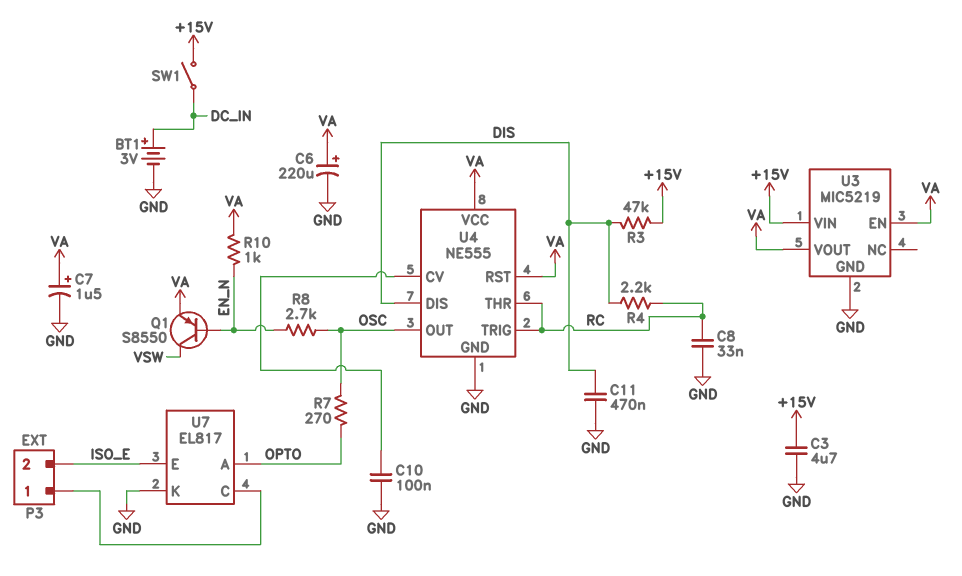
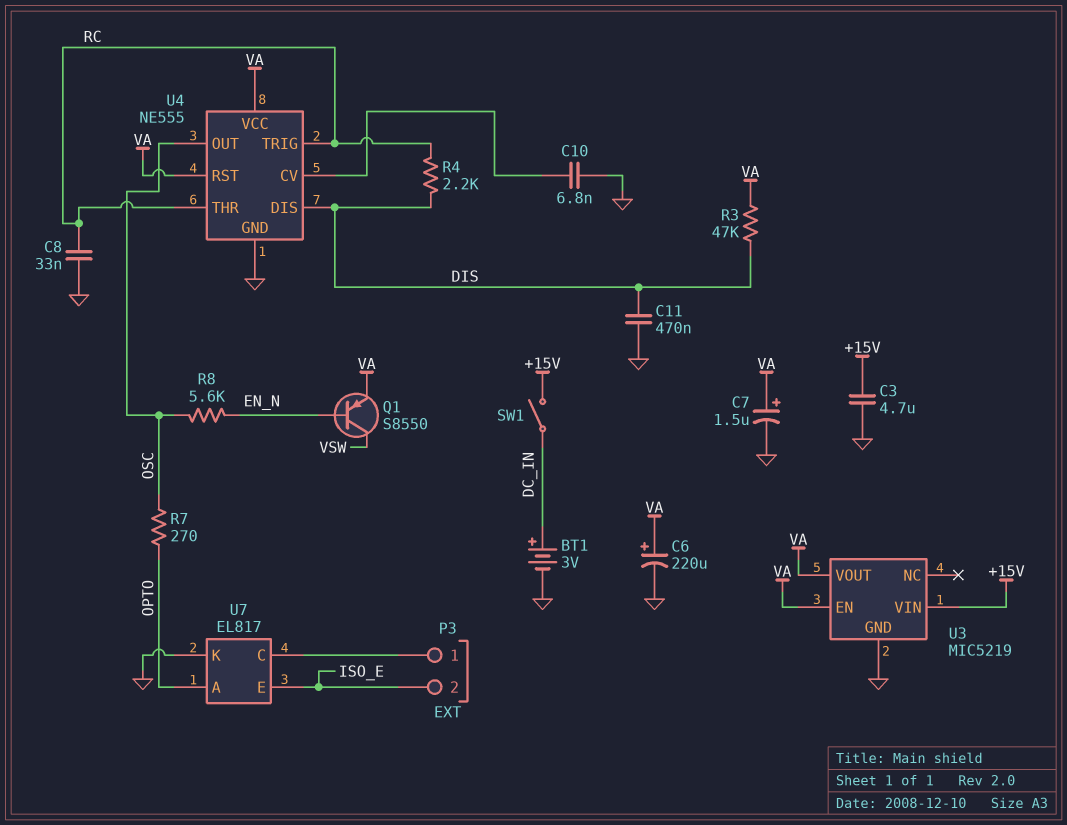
C10: 100nF (GND, U4/CV) -> 6.8nF (GND, U4/CV)
R3: 47k (+15V, DIS) -> 47k (DIS, VA)
R8: 2.7k (EN_N, OSC) -> 5.6k (EN_N, OSC)
R10: 1k (EN_N, VA) -> none

